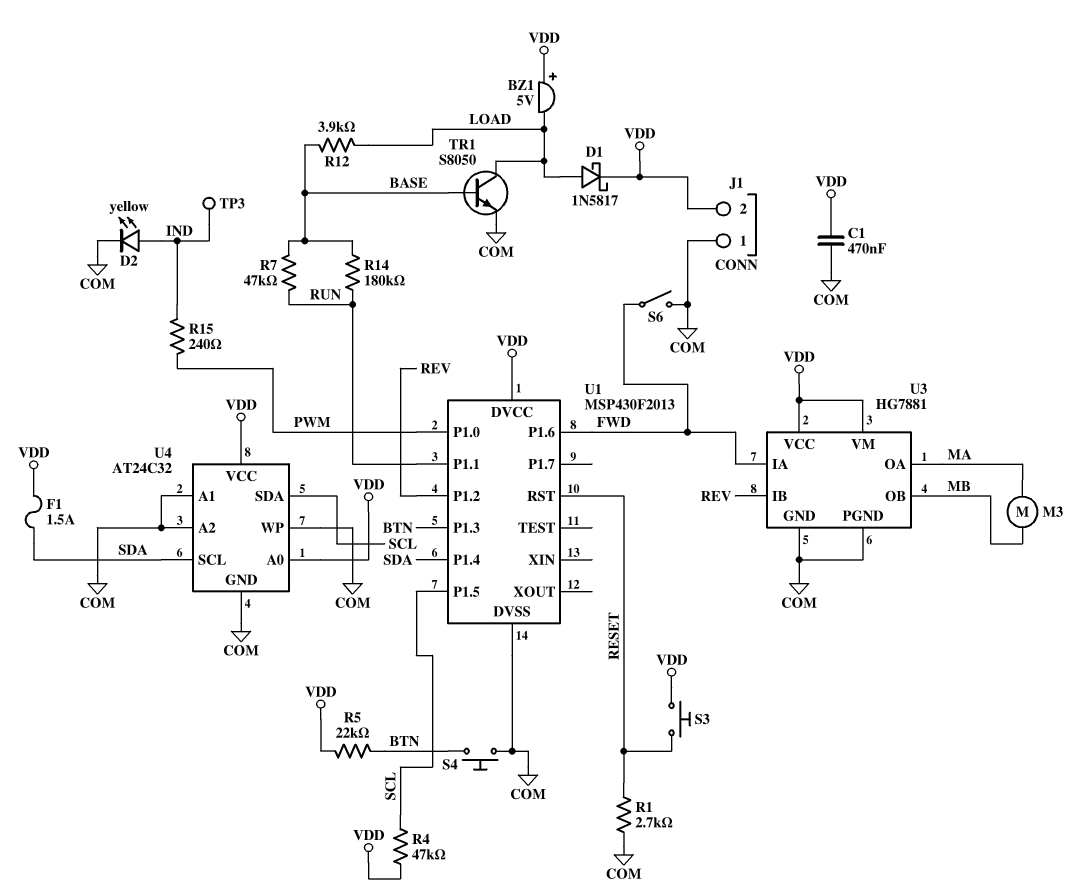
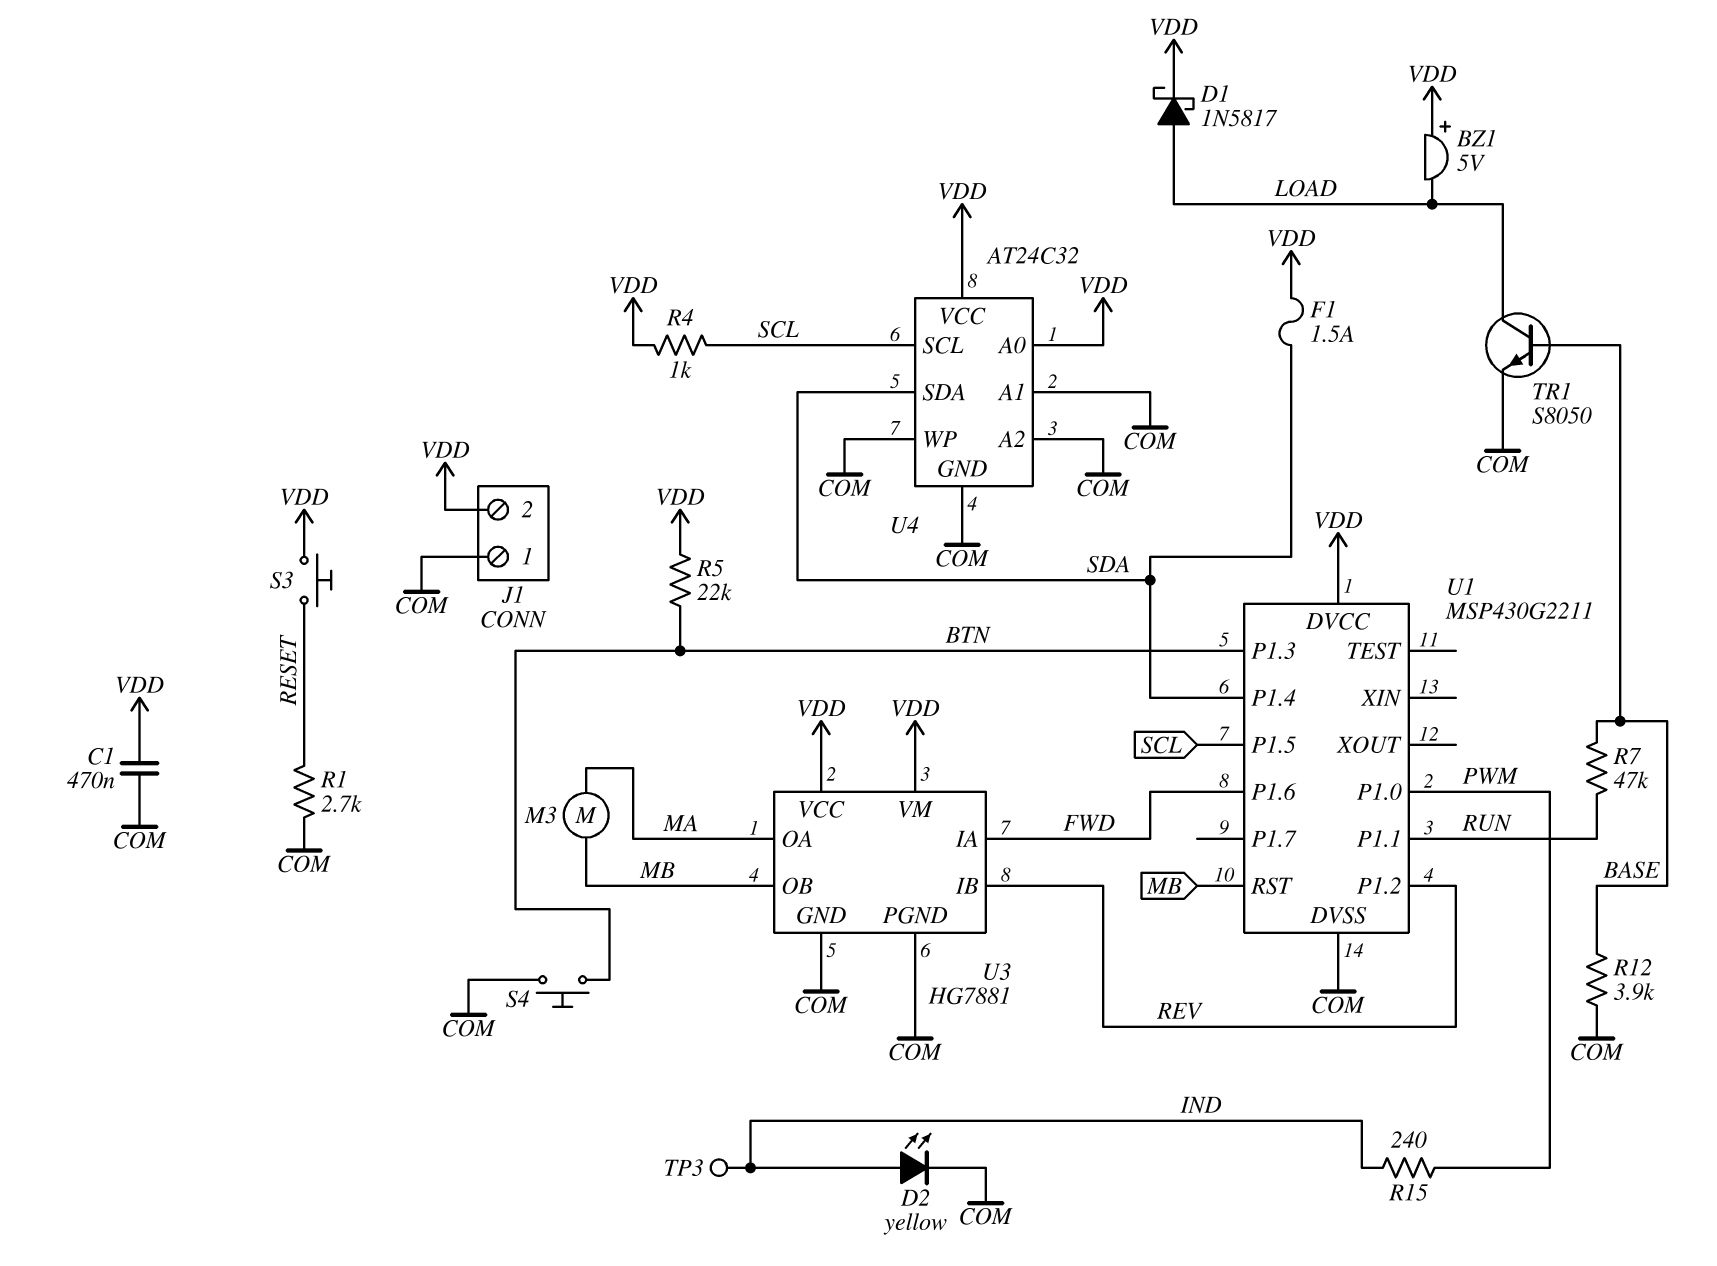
R4: 47k (SCL, VDD) -> 1k (SCL, VDD)
R12: 3.9k (BASE, LOAD) -> 3.9k (BASE, COM)
R14: 180k (BASE, RUN) -> none
S6: switch (COM, FWD) -> none
U1: MSP430F2013 -> MSP430G2211
U1 pin RST: RESET -> MB
U4 pin SCL: SDA -> SCL
U4 pin SDA: SCL -> SDA

